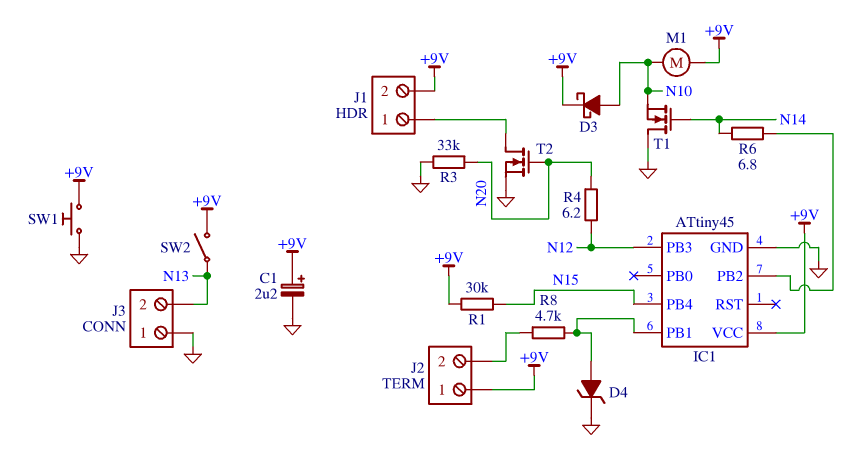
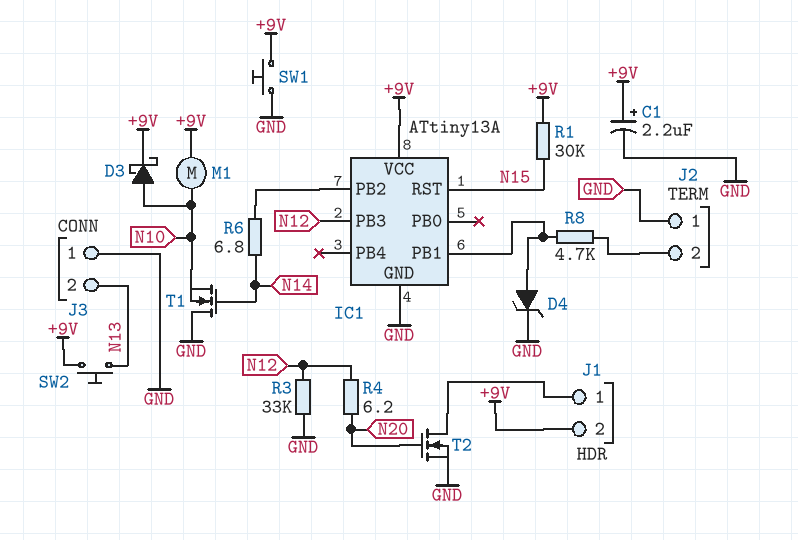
IC1: ATtiny45 -> ATtiny13A
IC1 pin PB4: N15 -> none
IC1 pin RST: none -> N15
J2 pin 1: +9V -> GND
R3: 33k (GND, N20) -> 33k (GND, N12)
SW2: switch (+9V, N13) -> button (+9V, N13)

